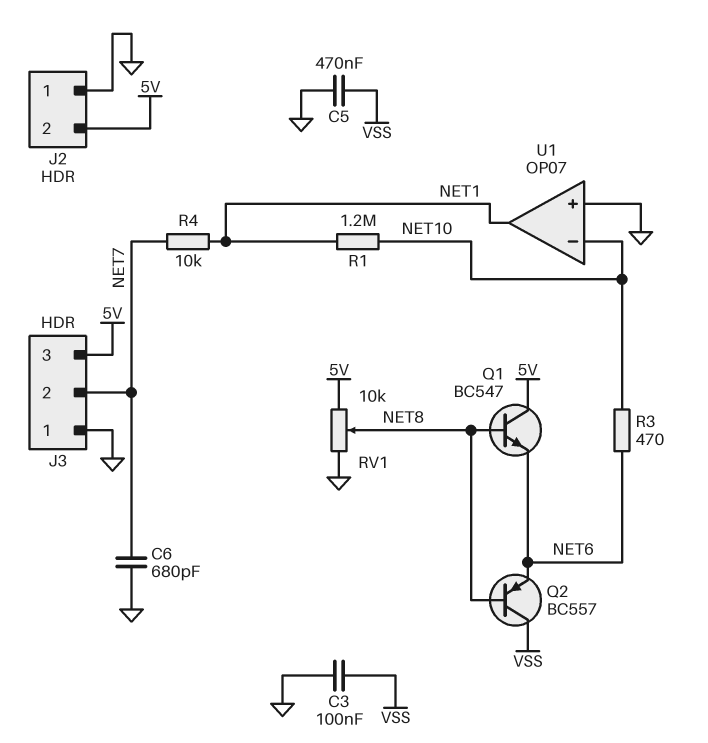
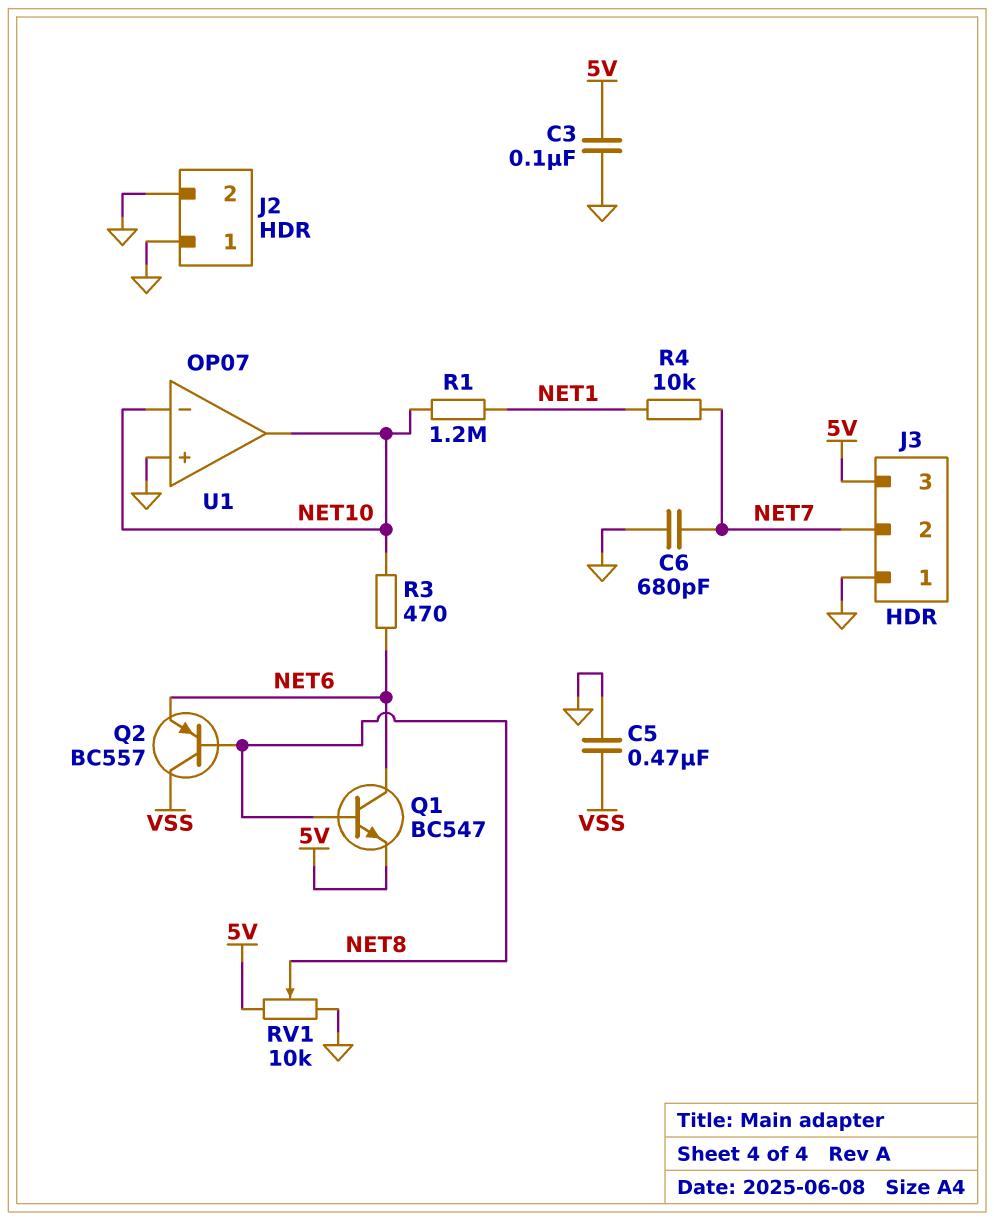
C3: 100nF (GND, VSS) -> 100nF (5V, GND)
J2 pin 2: 5V -> GND
Q1: NPN BC547 (B NET8, C 5V, E NET6) -> NPN BC547 (B NET8, C NET6, E 5V)
U1 pin out: NET1 -> NET10

